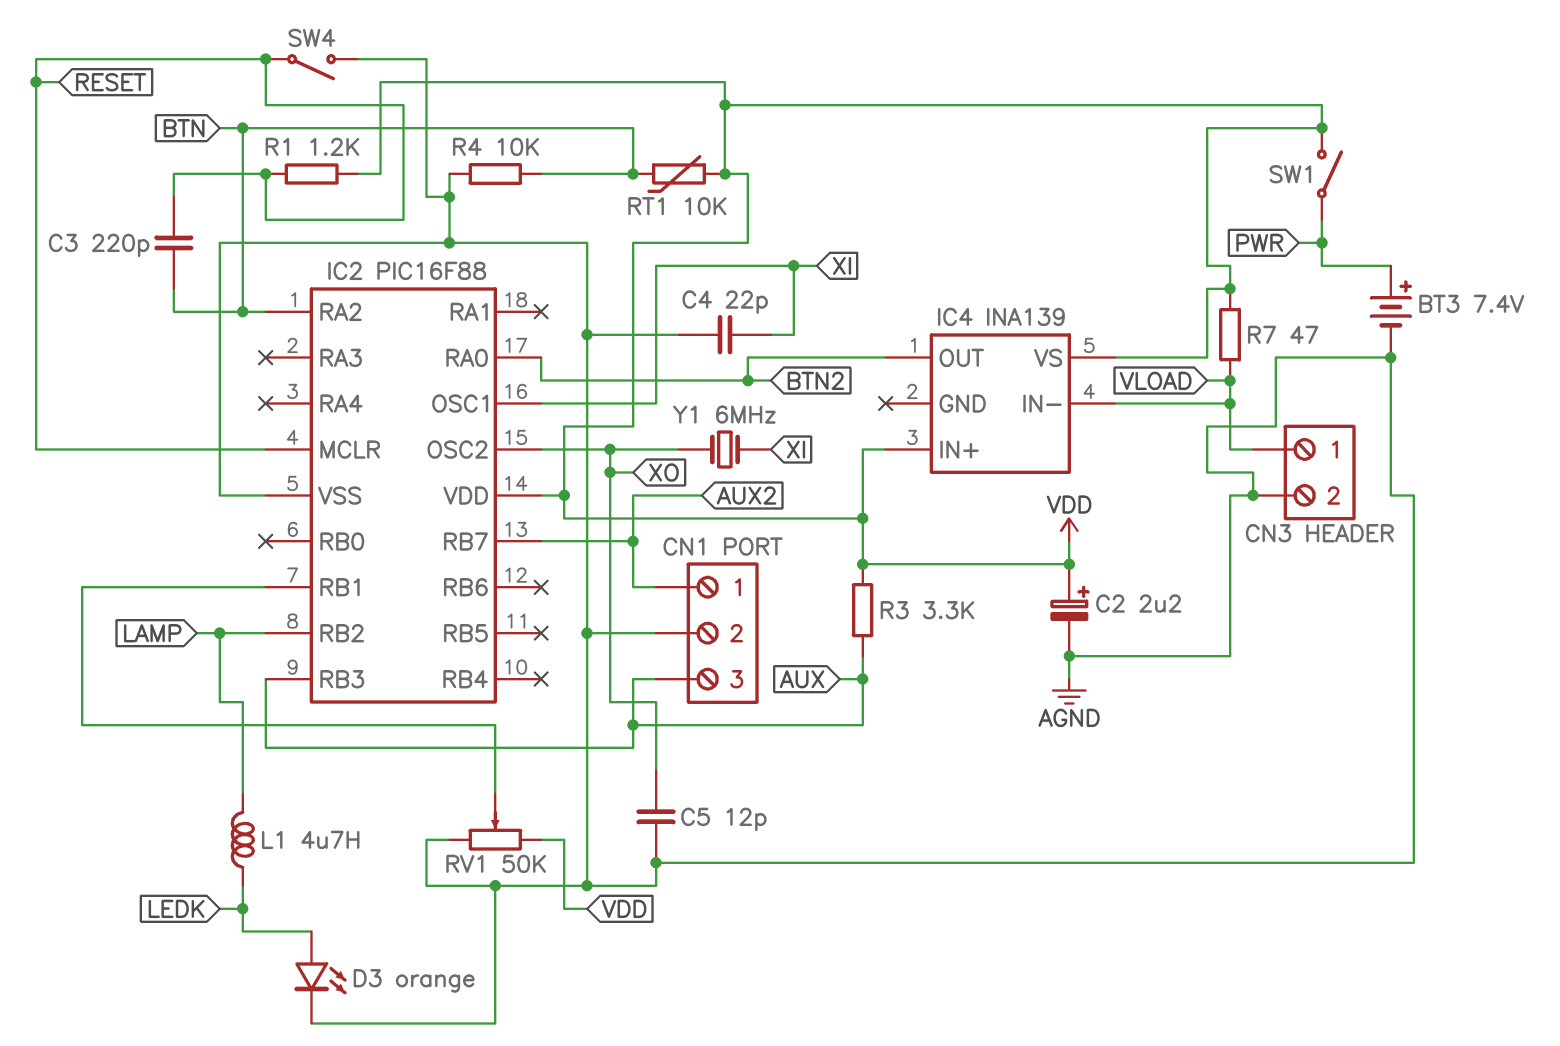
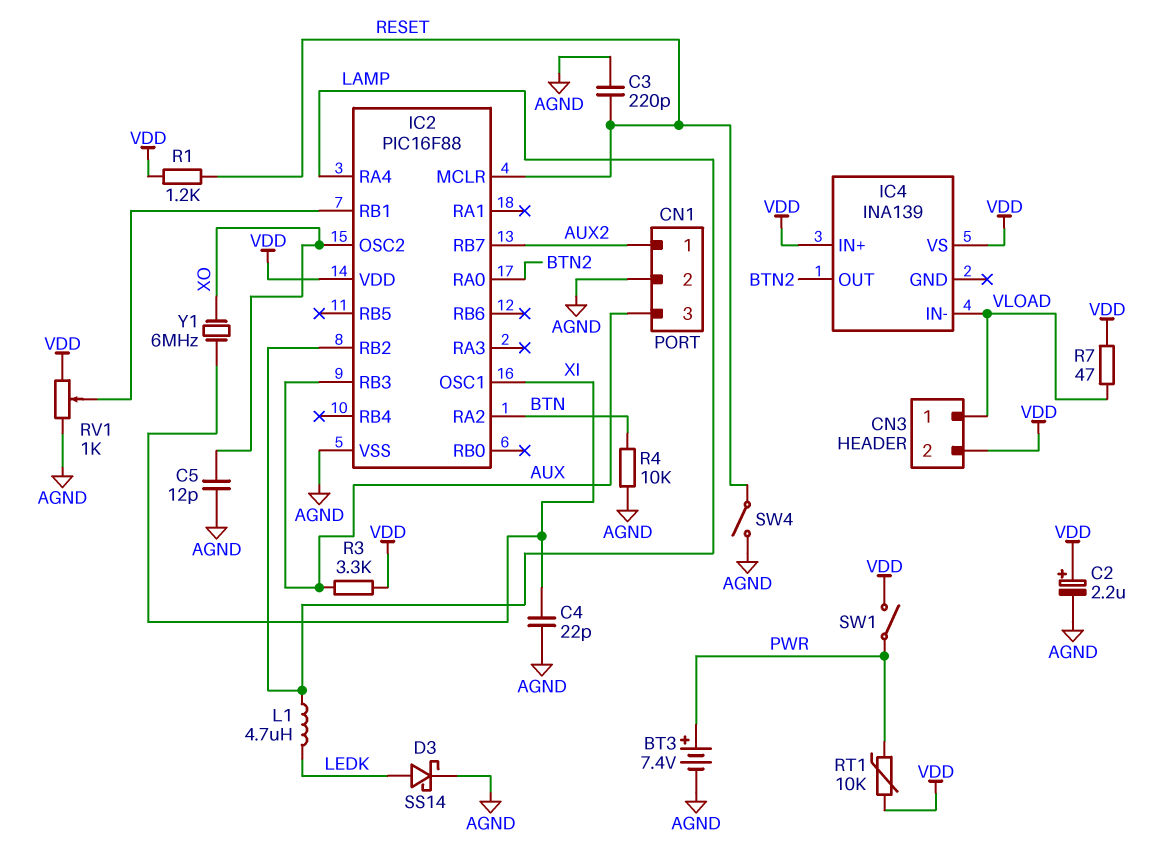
C3: 220pF (BTN, RESET) -> 220pF (AGND, RESET)
CN3 pin 2: AGND -> VDD
D3: LED orange (A LEDK, K AGND) -> schottky SS14 (A LEDK, K AGND)
IC2 pin RA4: none -> LAMP
RT1: 10k (BTN, VDD) -> 10k (PWR, VDD)
RV1: 50k (AGND, VDD, wiper IC2/RB1) -> 1k (AGND, VDD, wiper IC2/RB1)

